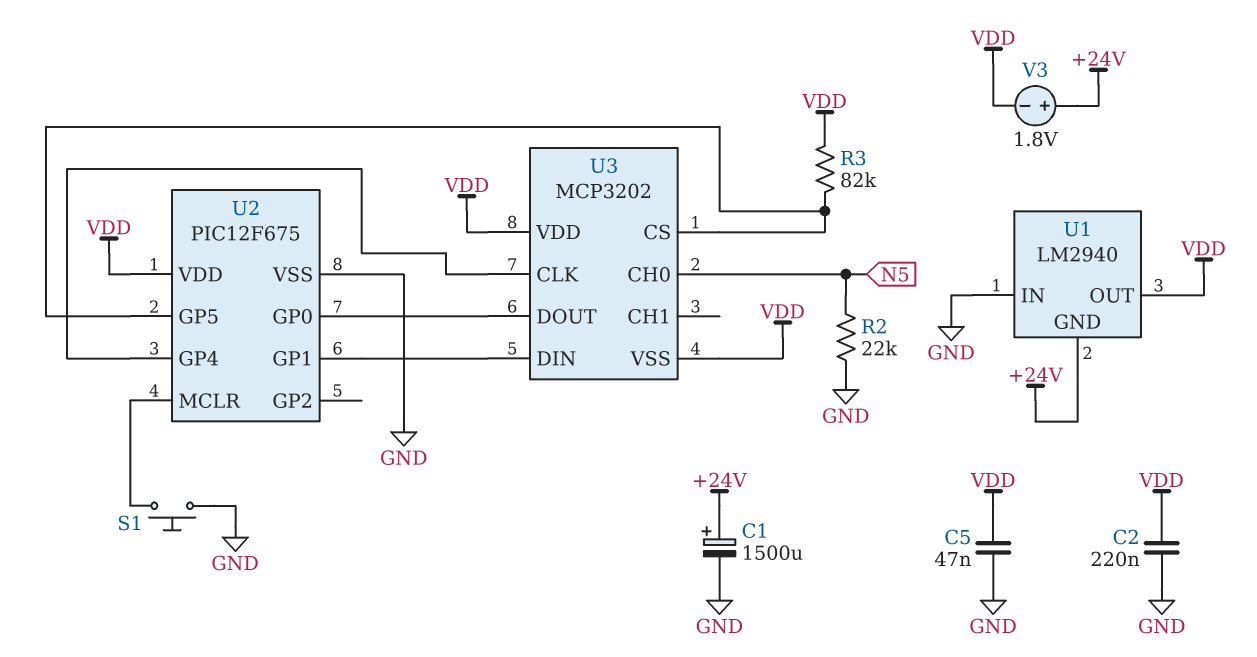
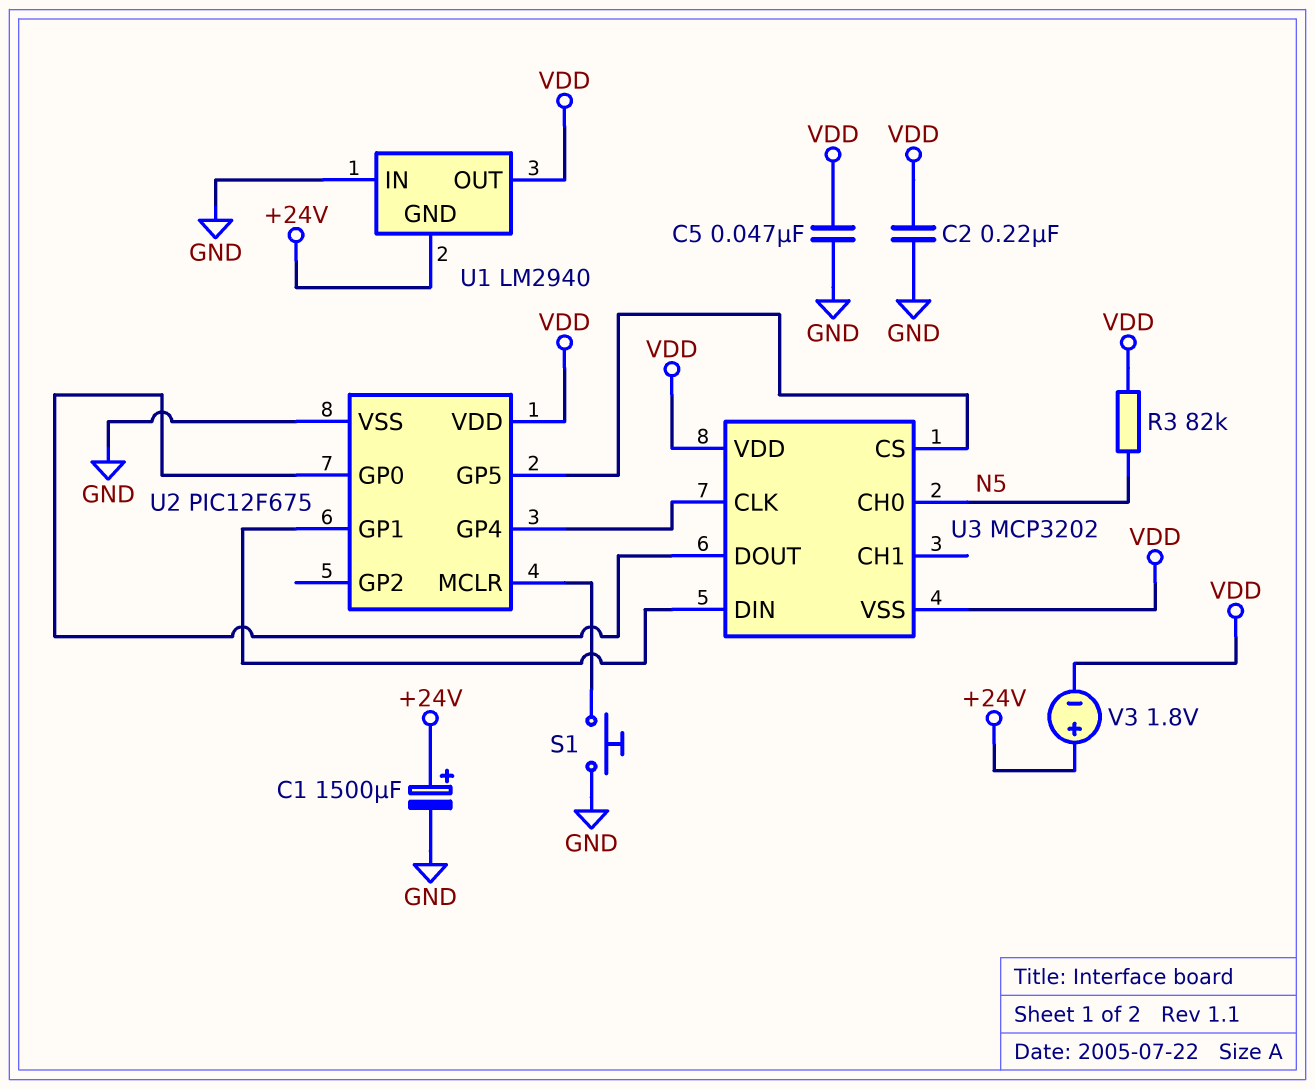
R2: 22k (GND, N5) -> none
R3: 82k (U2/GP5, VDD) -> 82k (N5, VDD)

